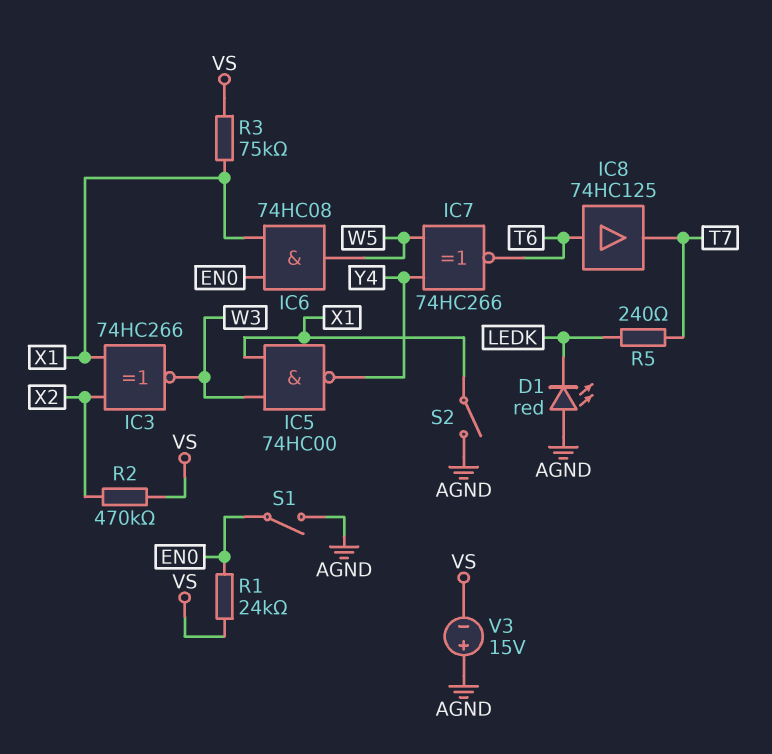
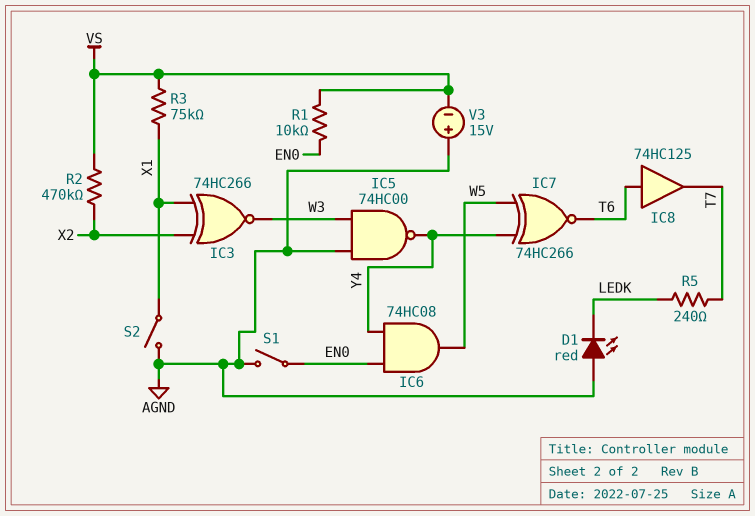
IC5: NAND 74HC00 (in W3, in X1, out Y4) -> NAND 74HC00 (in AGND, in W3, out Y4)
IC6: AND 74HC08 (in EN0, in X1, out W5) -> AND 74HC08 (in EN0, in Y4, out W5)
R1: 24k (EN0, VS) -> 10k (EN0, VS)

